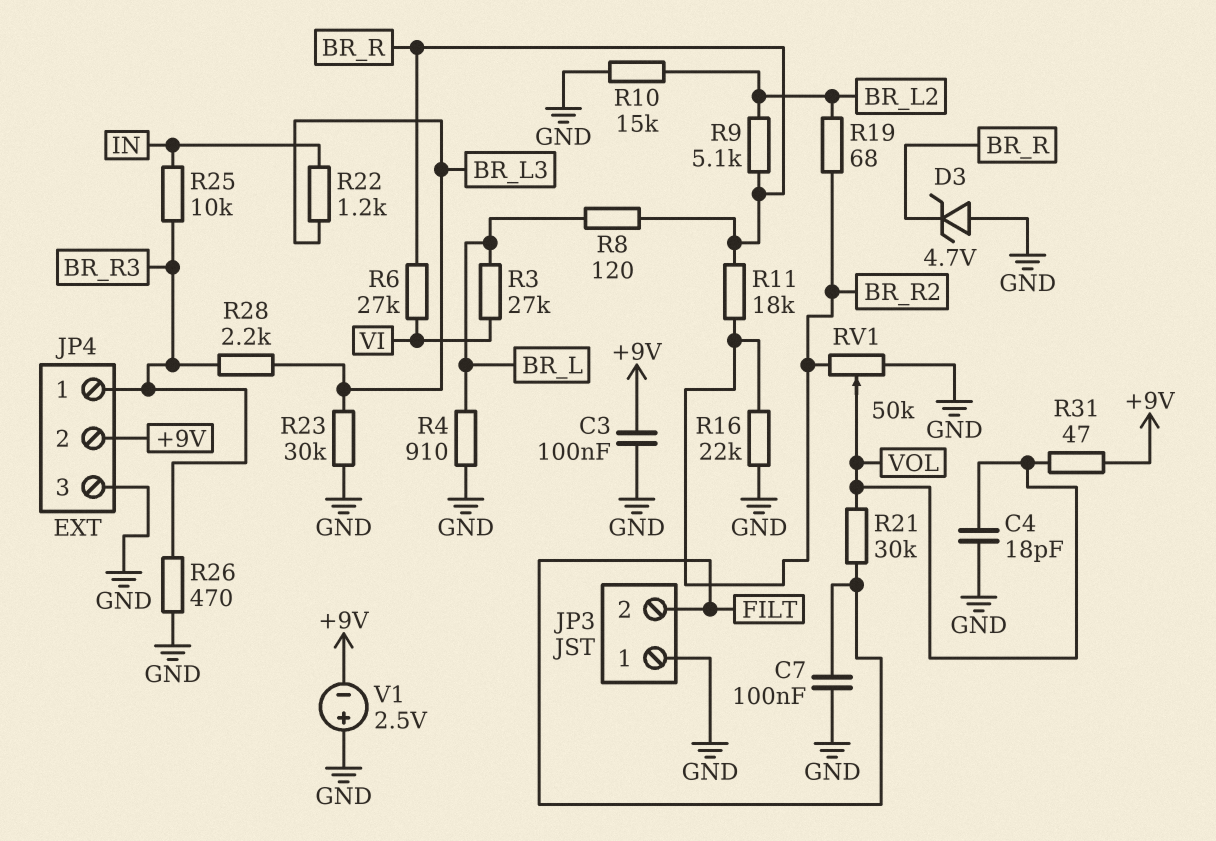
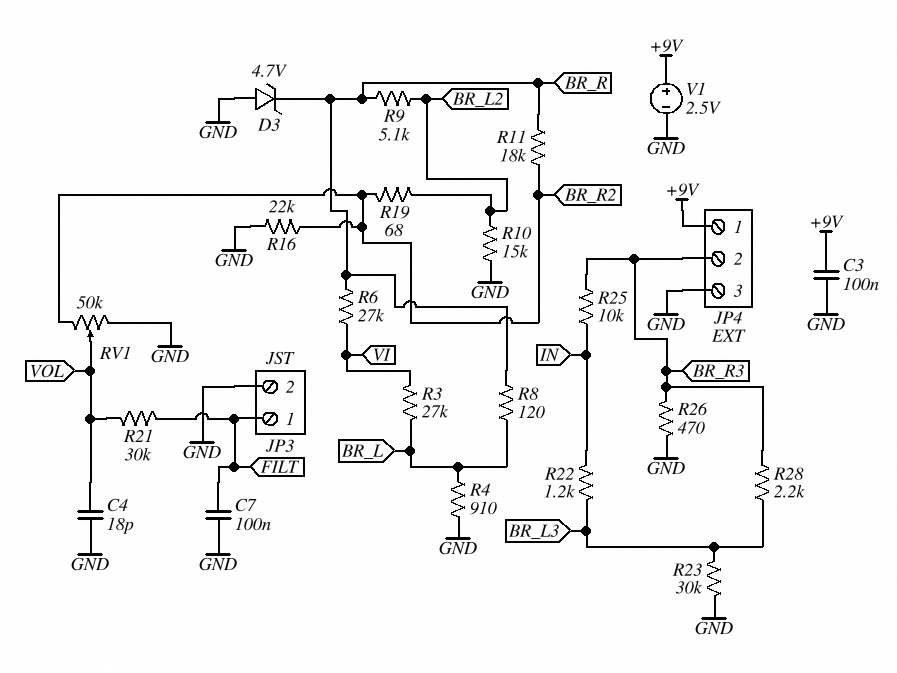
JP3 pin 1: GND -> FILT
JP3 pin 2: FILT -> GND
JP4 pin 1: BR_R3 -> +9V
JP4 pin 2: +9V -> BR_R3
R31: 47 (+9V, VOL) -> none
V1: 2.5V (plus GND, minus +9V) -> 2.5V (plus +9V, minus GND)

